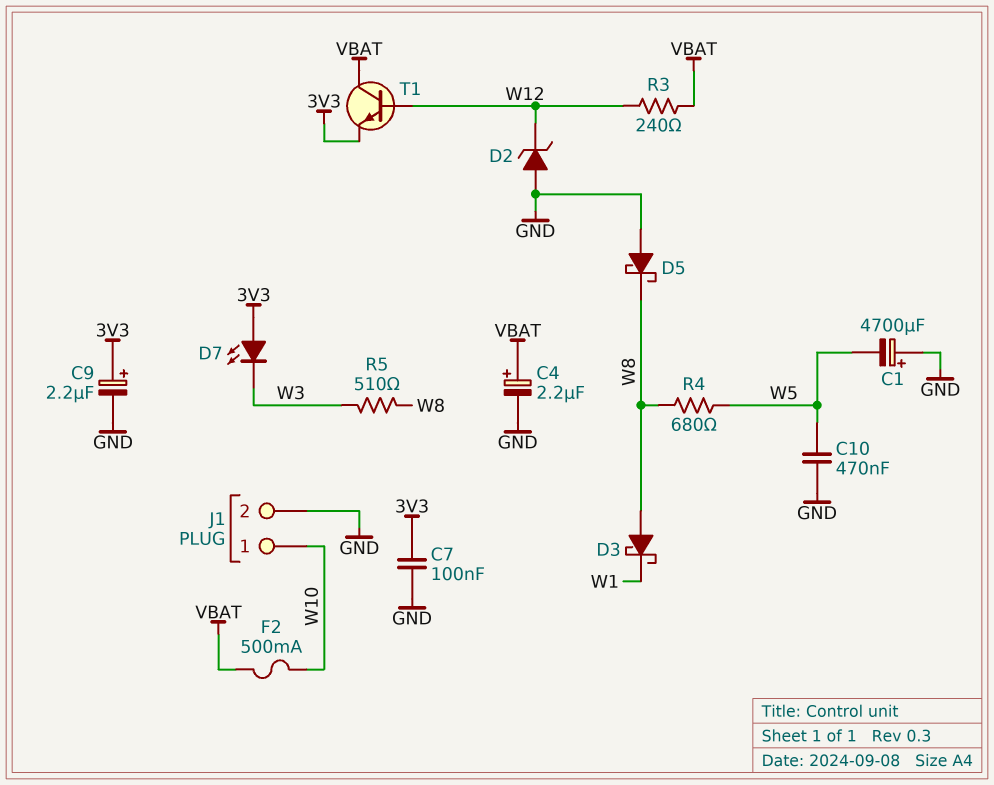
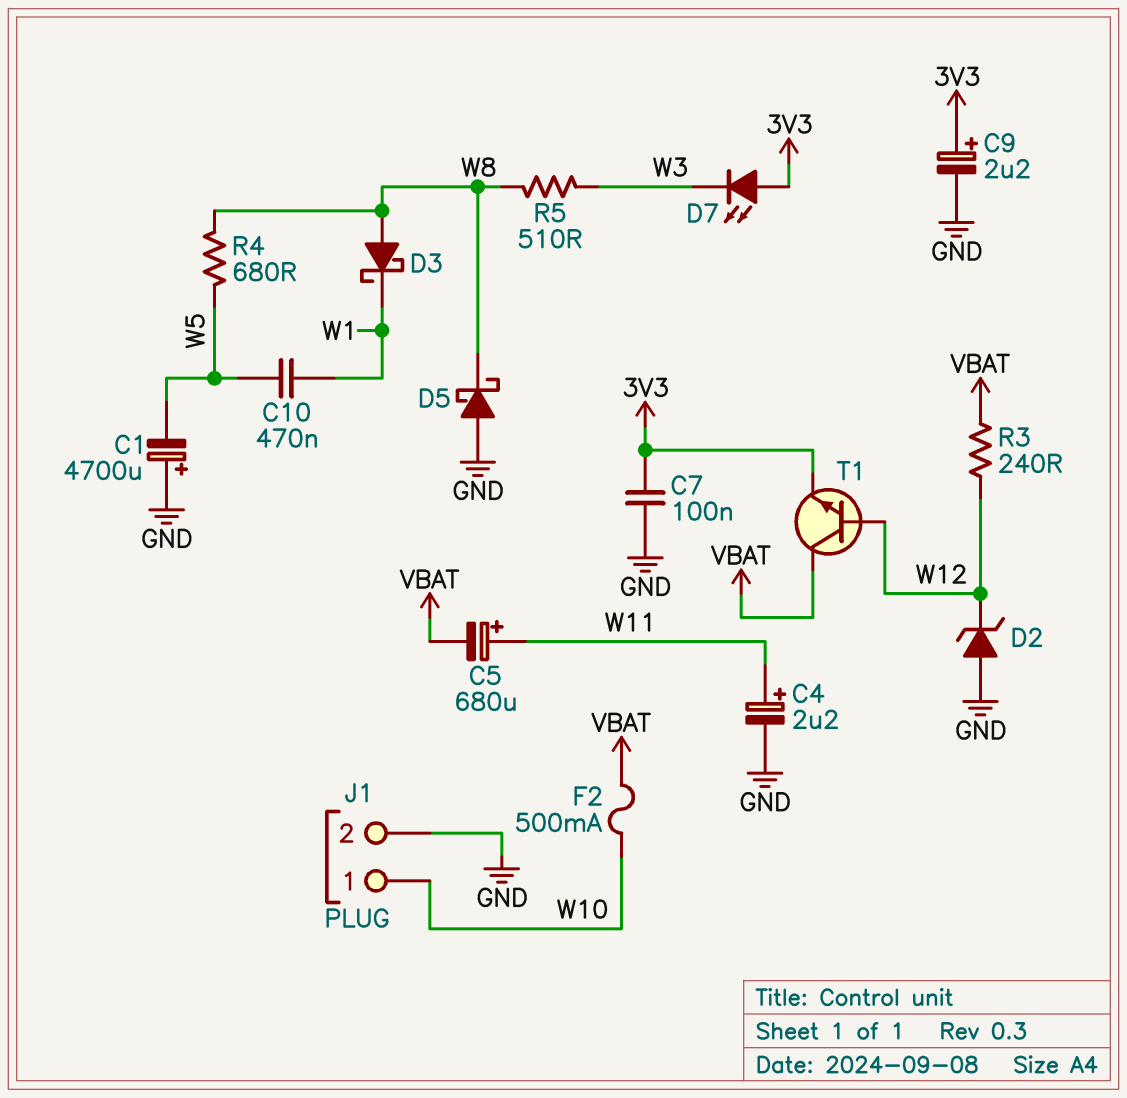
C4: 2.2uF (plus VBAT, minus GND) -> 2.2uF (plus W11, minus GND)
C5: none -> 680uF (plus W11, minus VBAT)
C10: 470nF (GND, W5) -> 470nF (W1, W5)

